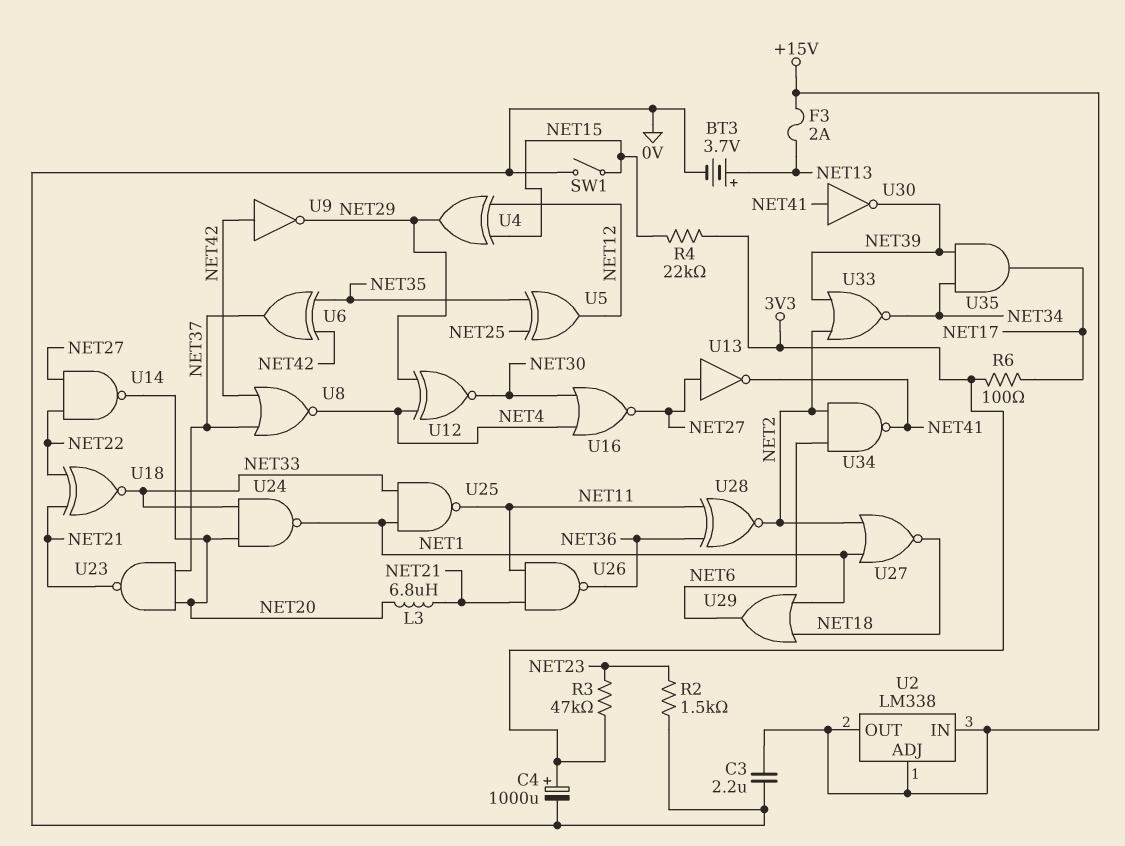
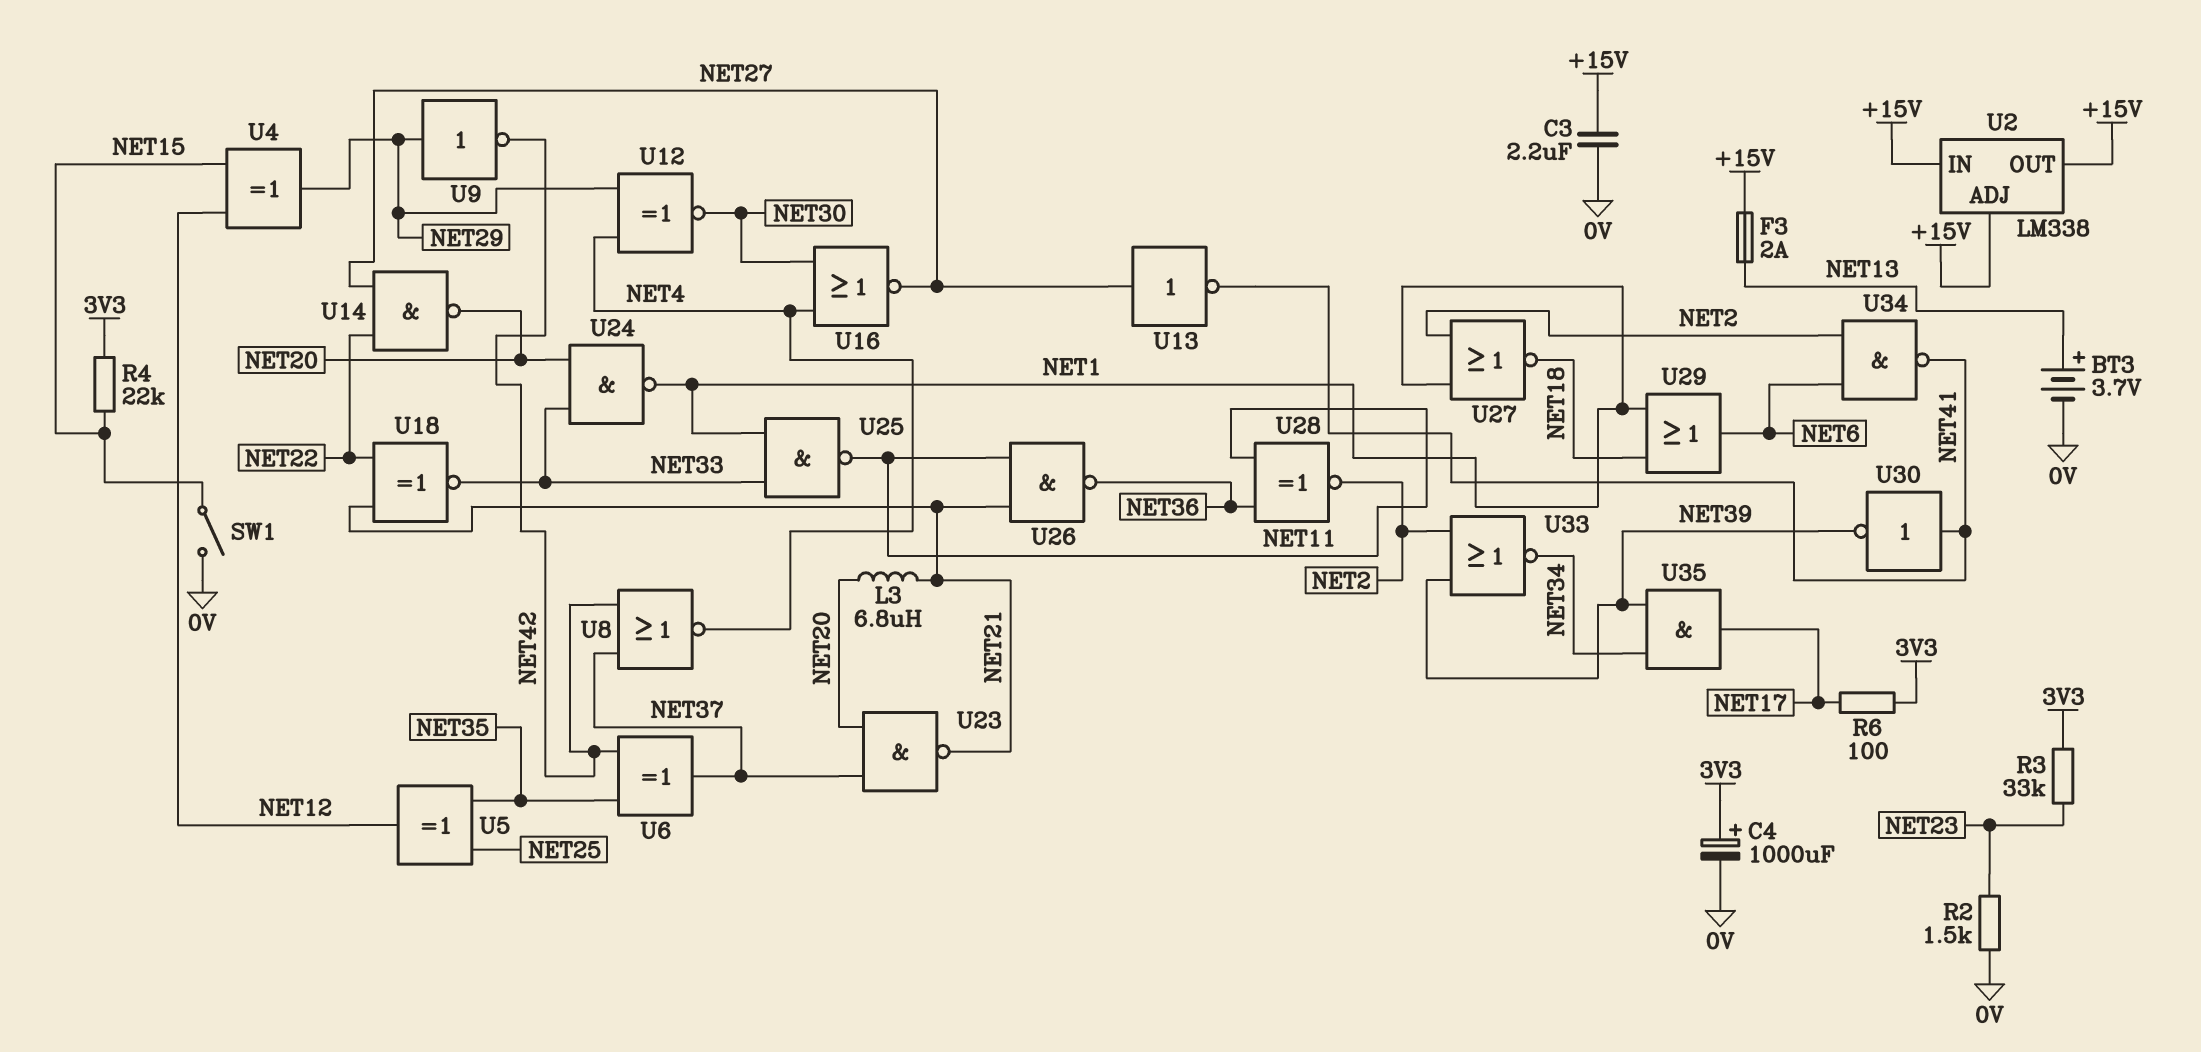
R3: 47k (3V3, NET23) -> 33k (3V3, NET23)
U9: NOT (in NET42, out NET29) -> NOT (in NET29, out NET42)

